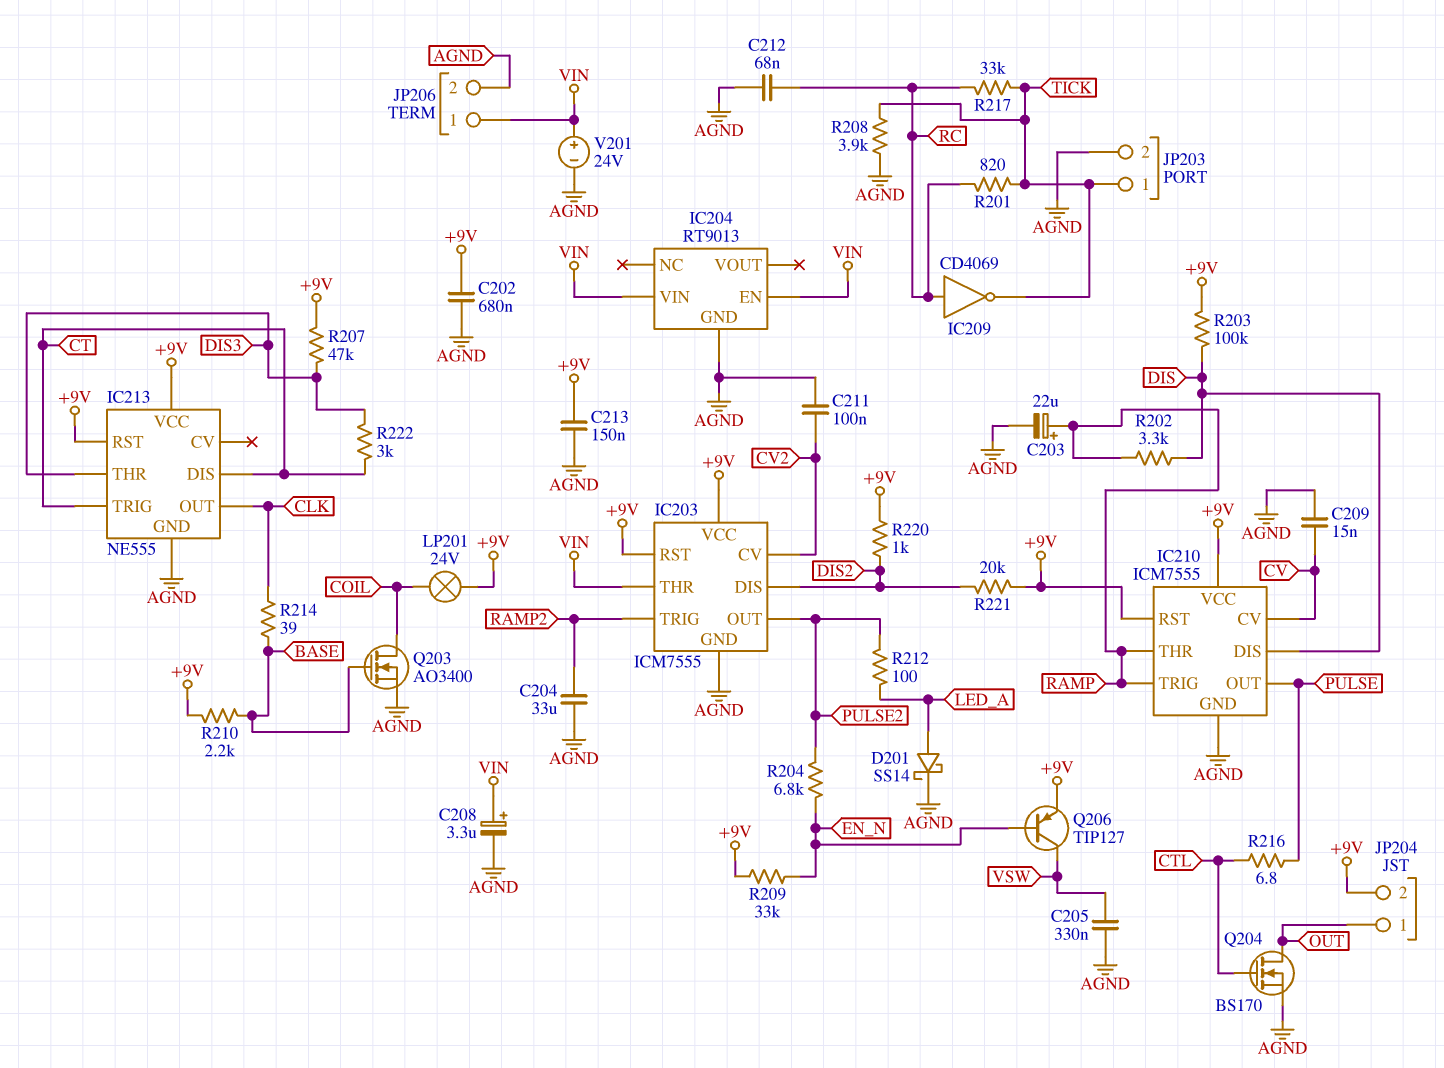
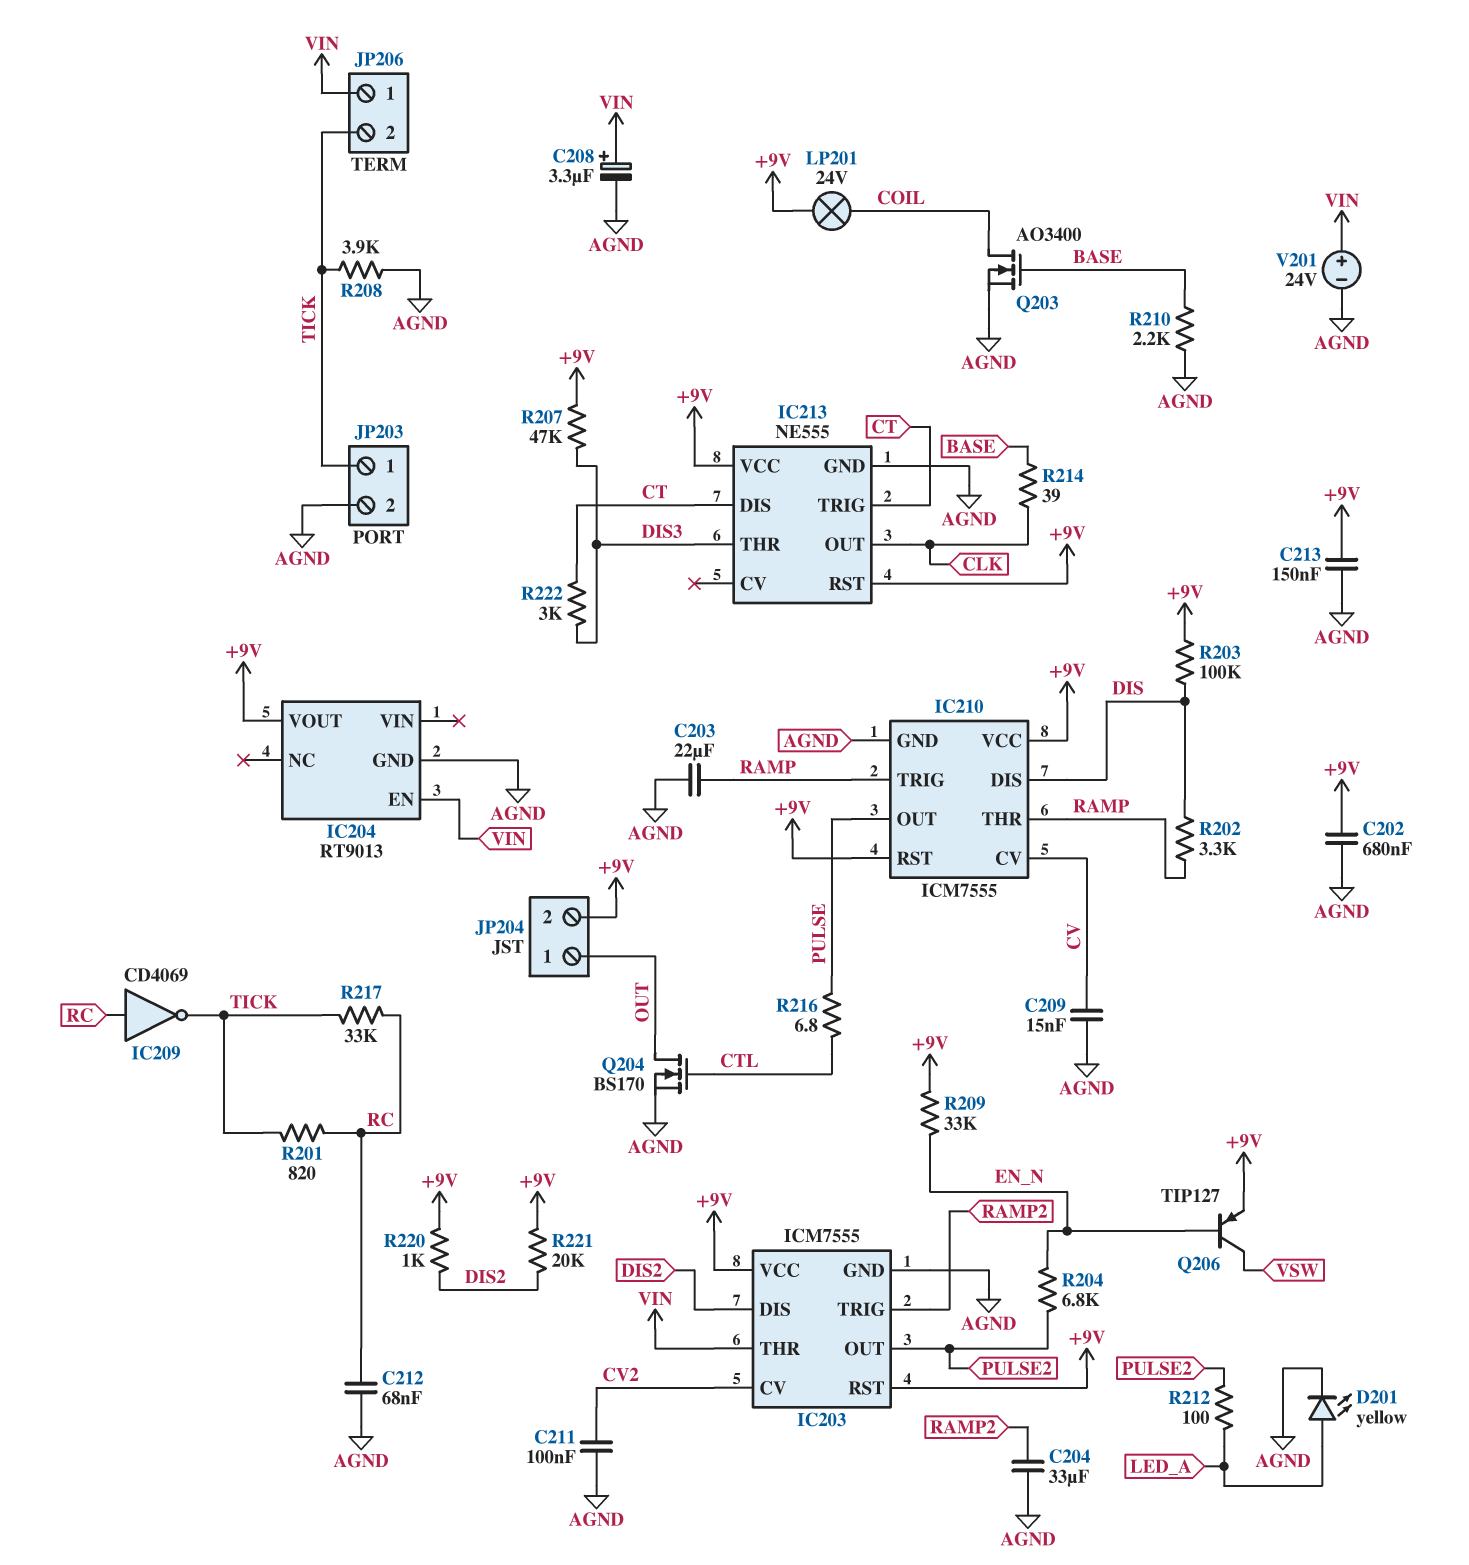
C203: 22uF (plus RAMP, minus AGND) -> 22uF (AGND, RAMP)
C205: 330nF (AGND, VSW) -> none
D201: schottky SS14 (A LED_A, K AGND) -> LED yellow (A LED_A, K AGND)
IC204 pin VIN: VIN -> none
IC204 pin VOUT: none -> +9V
JP206 pin 2: AGND -> TICK
R210: 2.2k (+9V, BASE) -> 2.2k (AGND, BASE)

